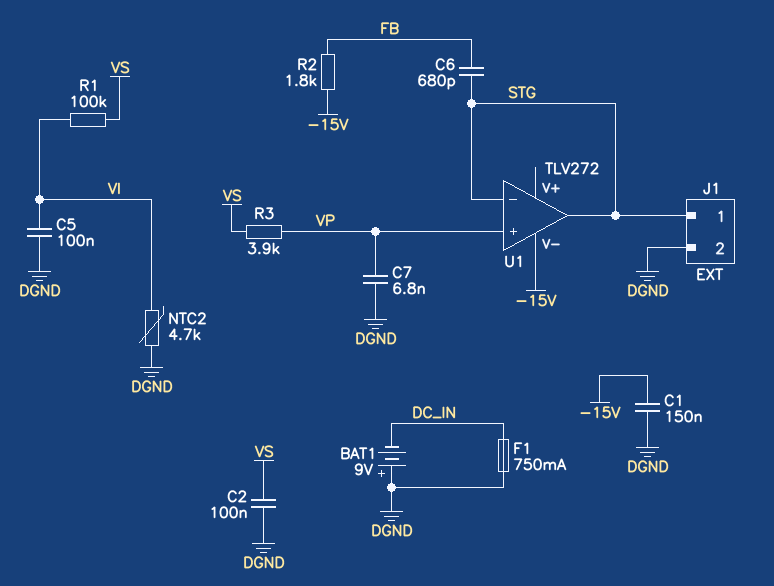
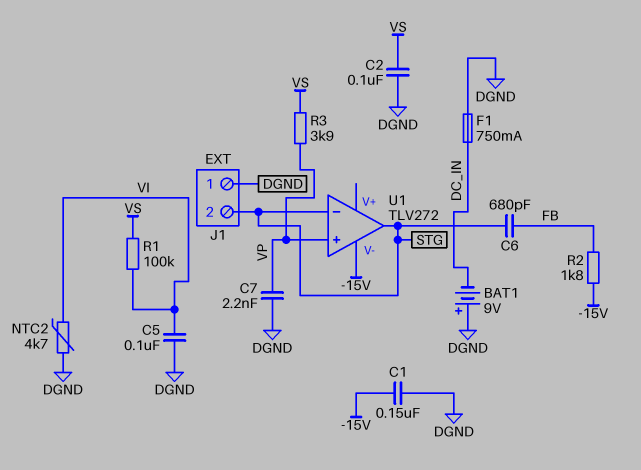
C7: 6.8nF (DGND, VP) -> 2.2nF (DGND, VP)
J1 pin 1: STG -> DGND
J1 pin 2: DGND -> STG

